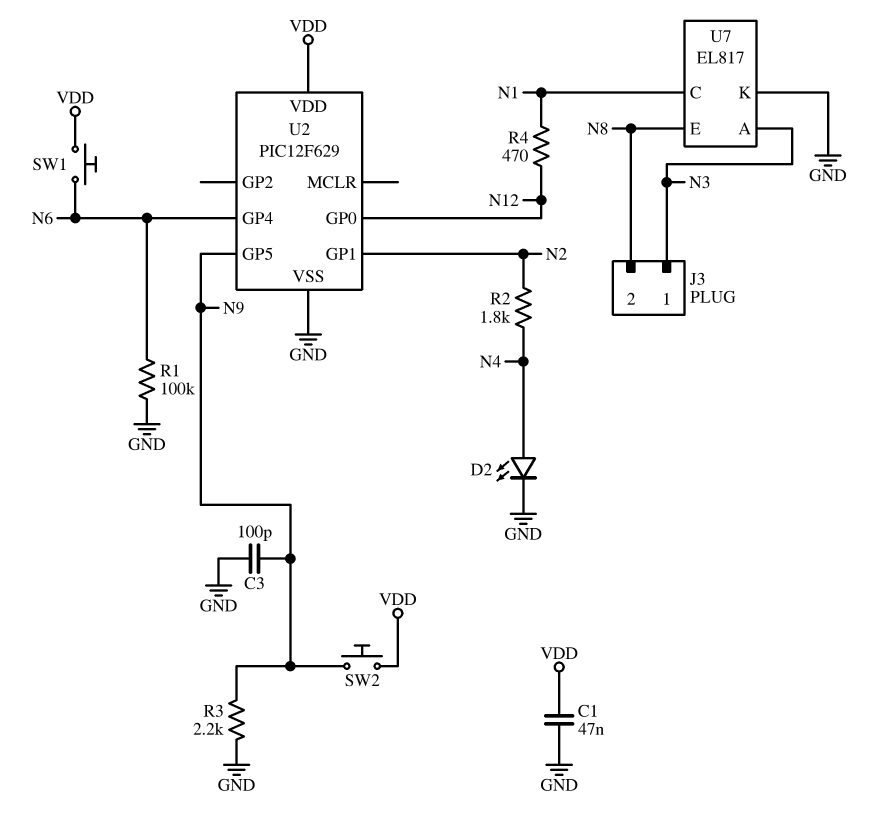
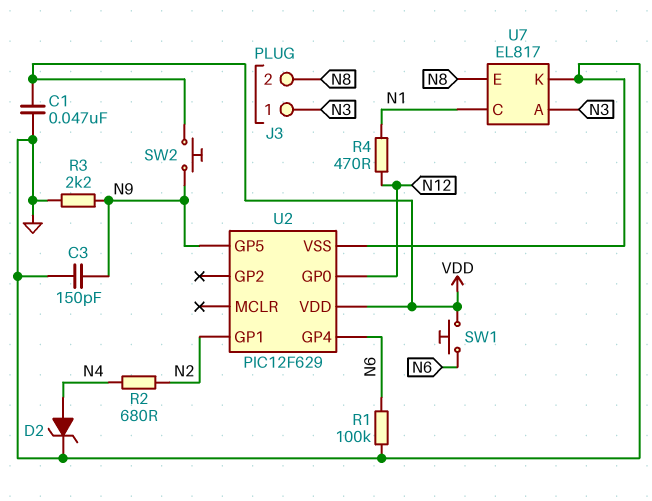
C3: 100pF (GND, N9) -> 150pF (GND, N9)
D2: LED (A N4, K GND) -> zener (A N4, K GND)
R2: 1.8k (N2, N4) -> 680 (N2, N4)

